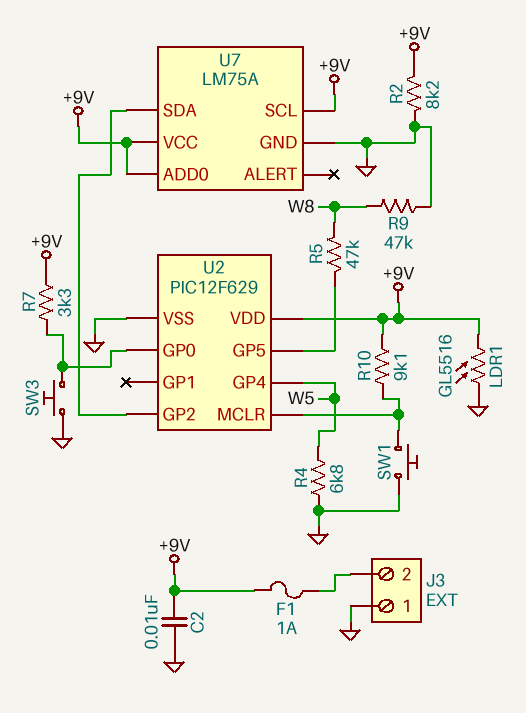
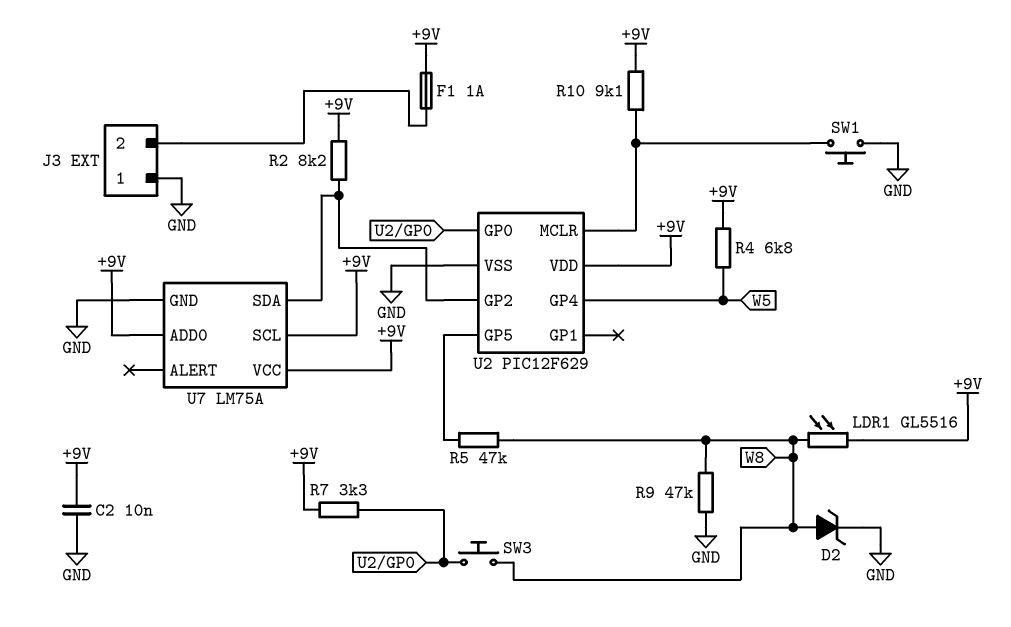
D2: none -> zener (A W8, K GND)
LDR1: GL5516 (+9V, GND) -> GL5516 (+9V, W8)
R2: 8.2k (+9V, GND) -> 8.2k (+9V, U2/GP2)
R4: 6.8k (GND, W5) -> 6.8k (+9V, W5)
SW3: button (GND, U2/GP0) -> button (U2/GP0, W8)

